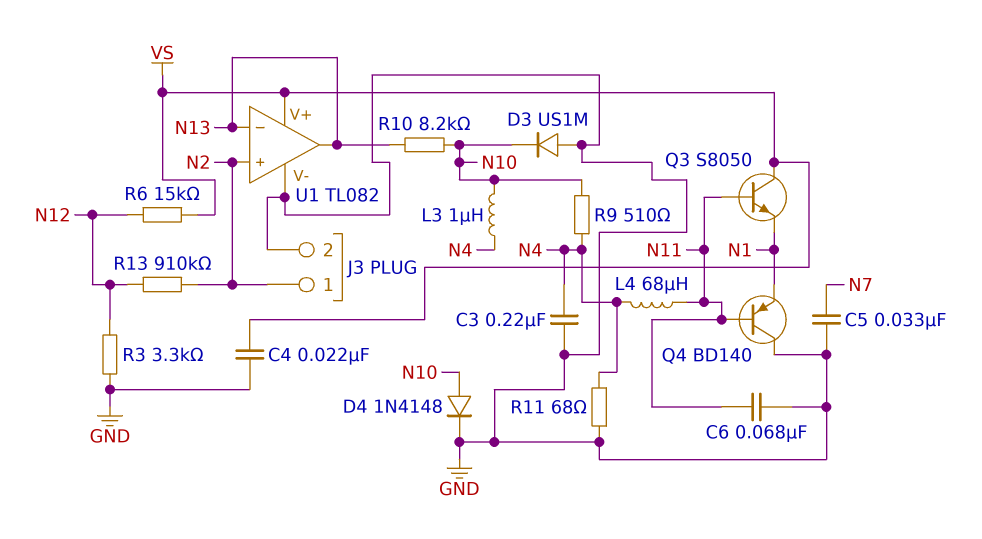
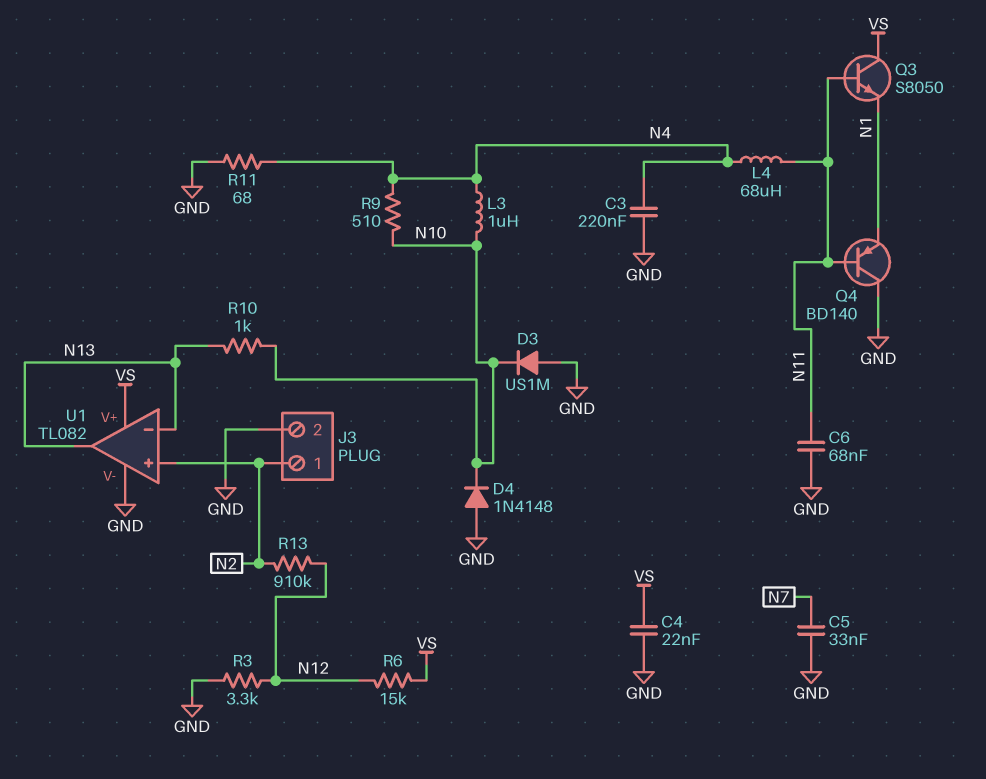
D4: diode 1N4148 (A N10, K GND) -> diode 1N4148 (A GND, K N10)
R10: 8.2k (N10, N13) -> 1k (N10, N13)

